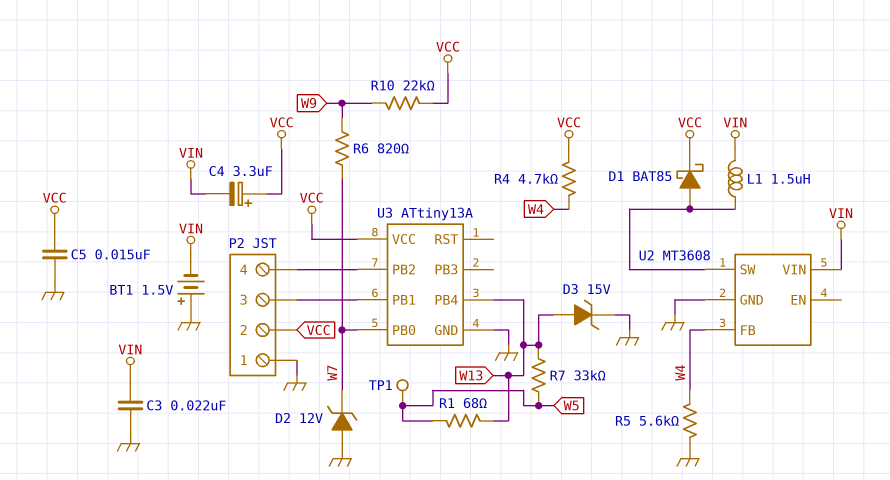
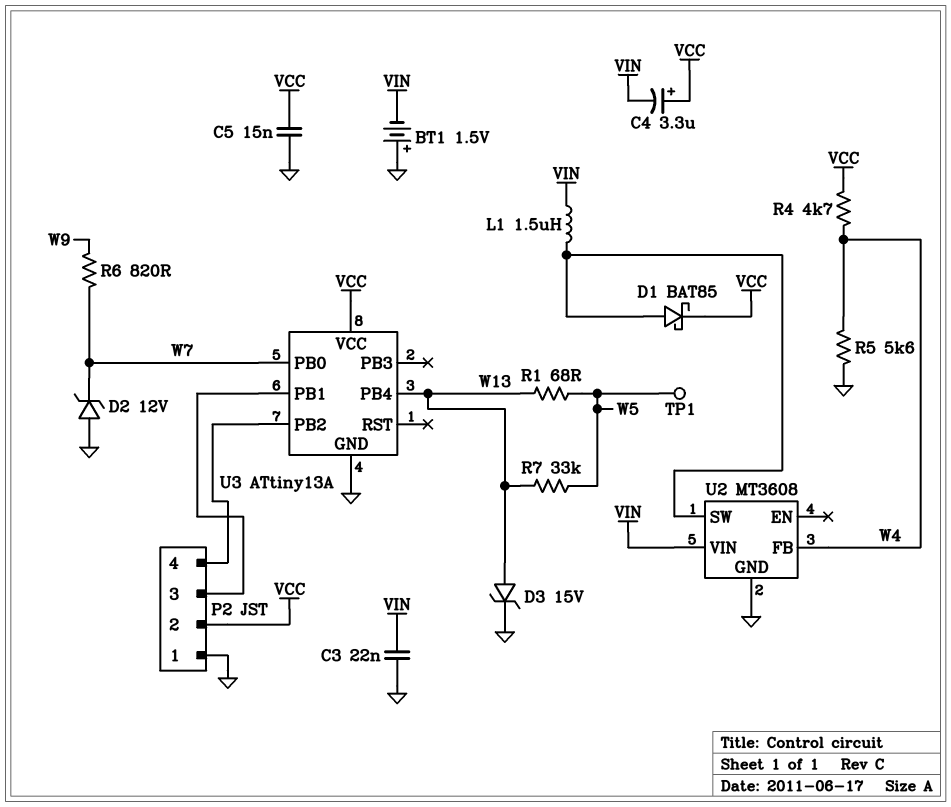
R10: 22k (VCC, W9) -> none

